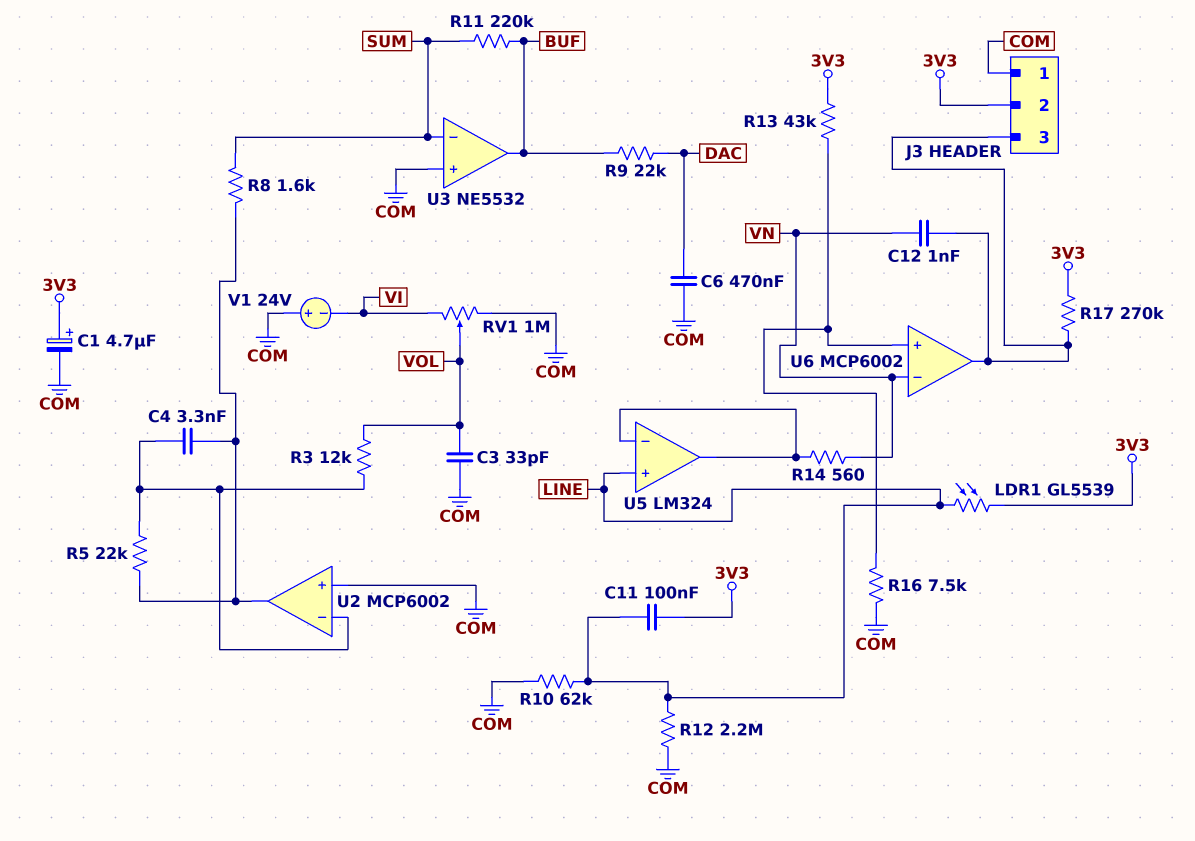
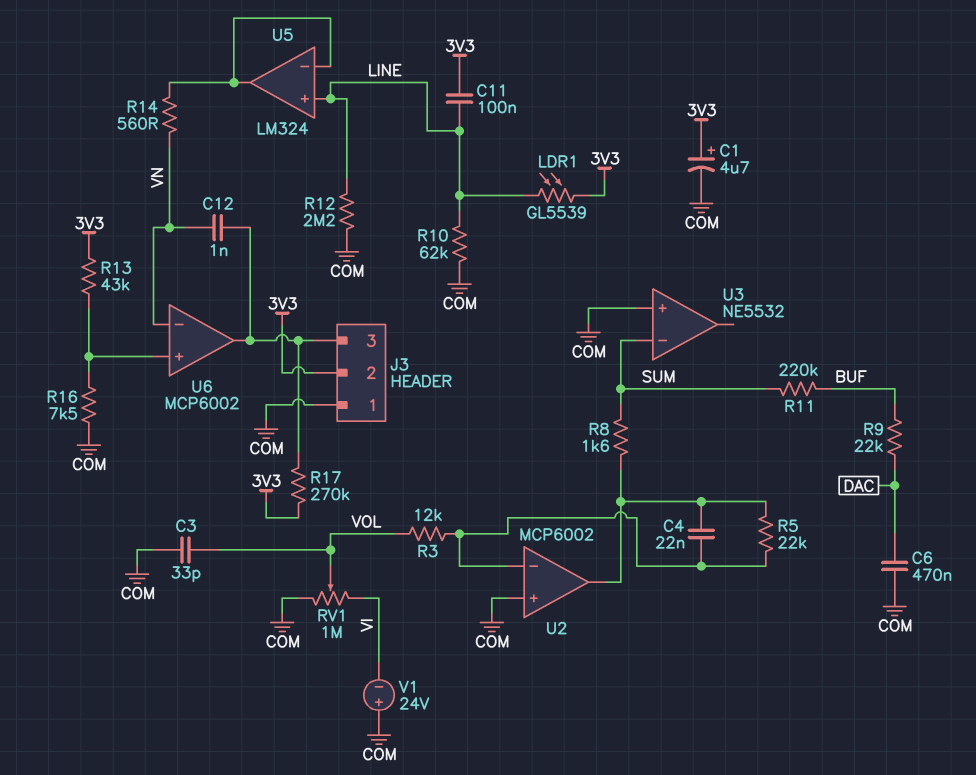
C4: 3.3nF (U2/in-, U2/out) -> 22nF (U2/in-, U2/out)
U3 pin out: BUF -> none

